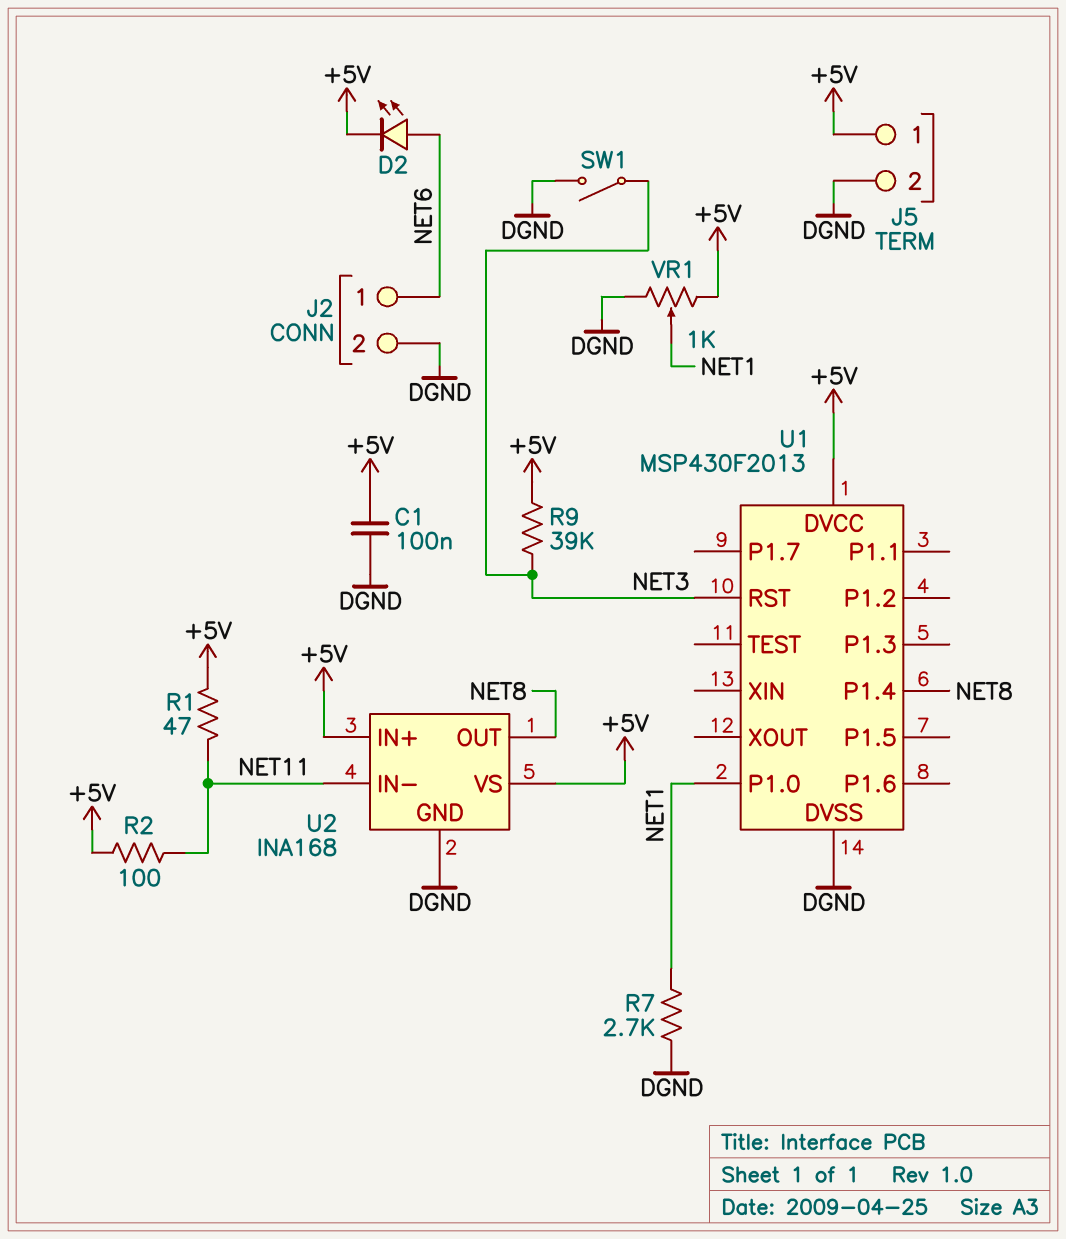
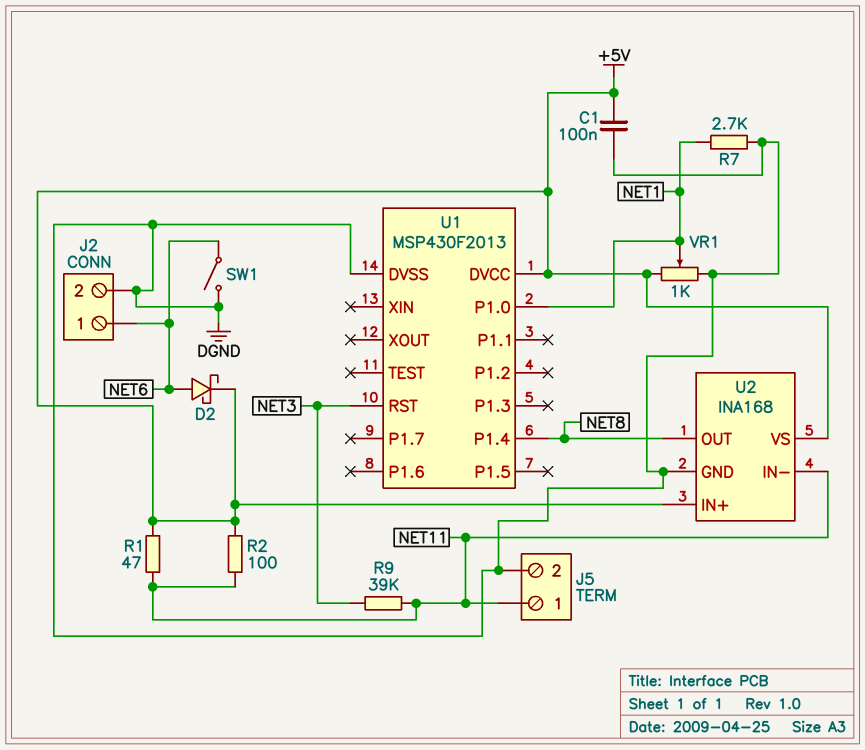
D2: LED (A NET6, K +5V) -> schottky (A NET6, K +5V)
J5 pin 1: +5V -> NET11
R9: 39k (+5V, NET3) -> 39k (NET3, NET11)
SW1: switch (DGND, NET3) -> switch (DGND, NET6)

